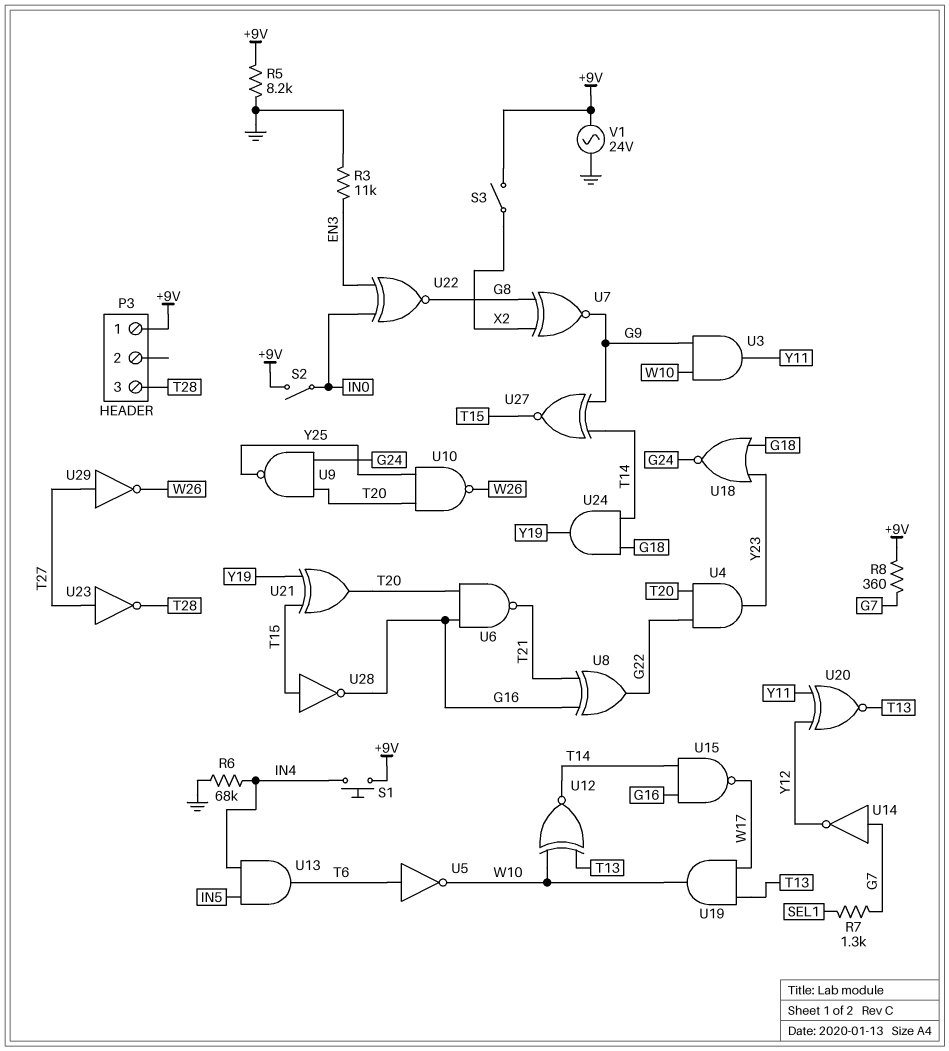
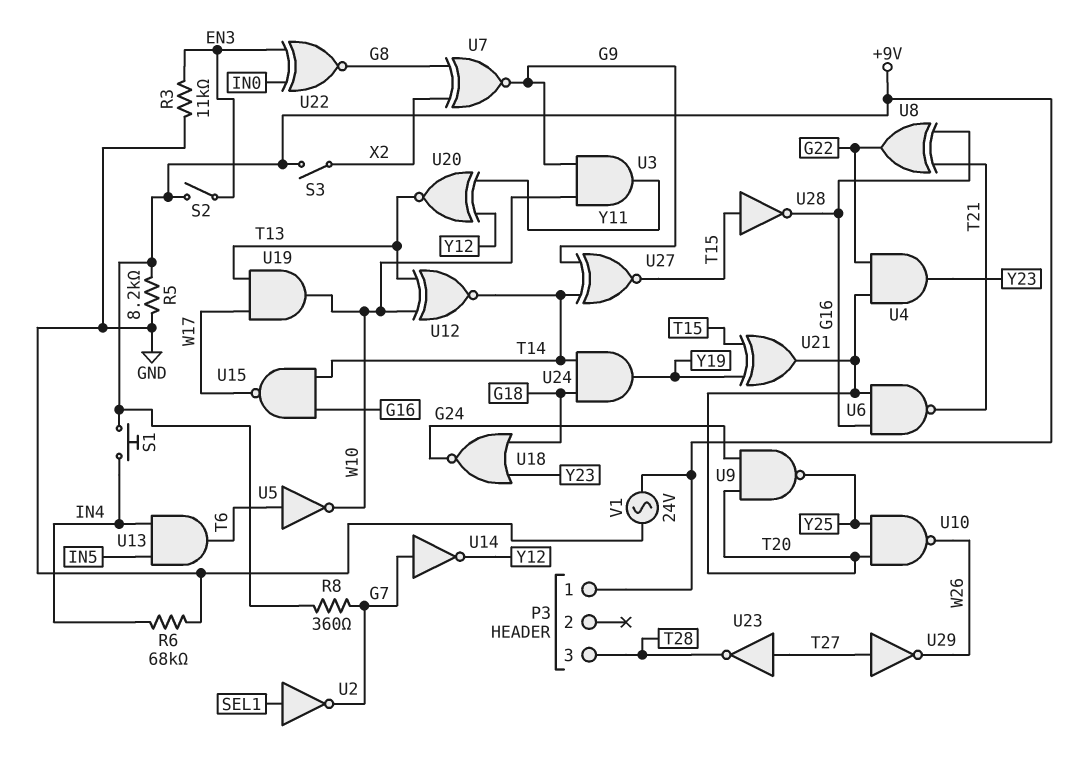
R7: 1.3k (G7, SEL1) -> none
S2: switch (+9V, IN0) -> switch (+9V, EN3)
U2: none -> NOT (in SEL1, out G7)

